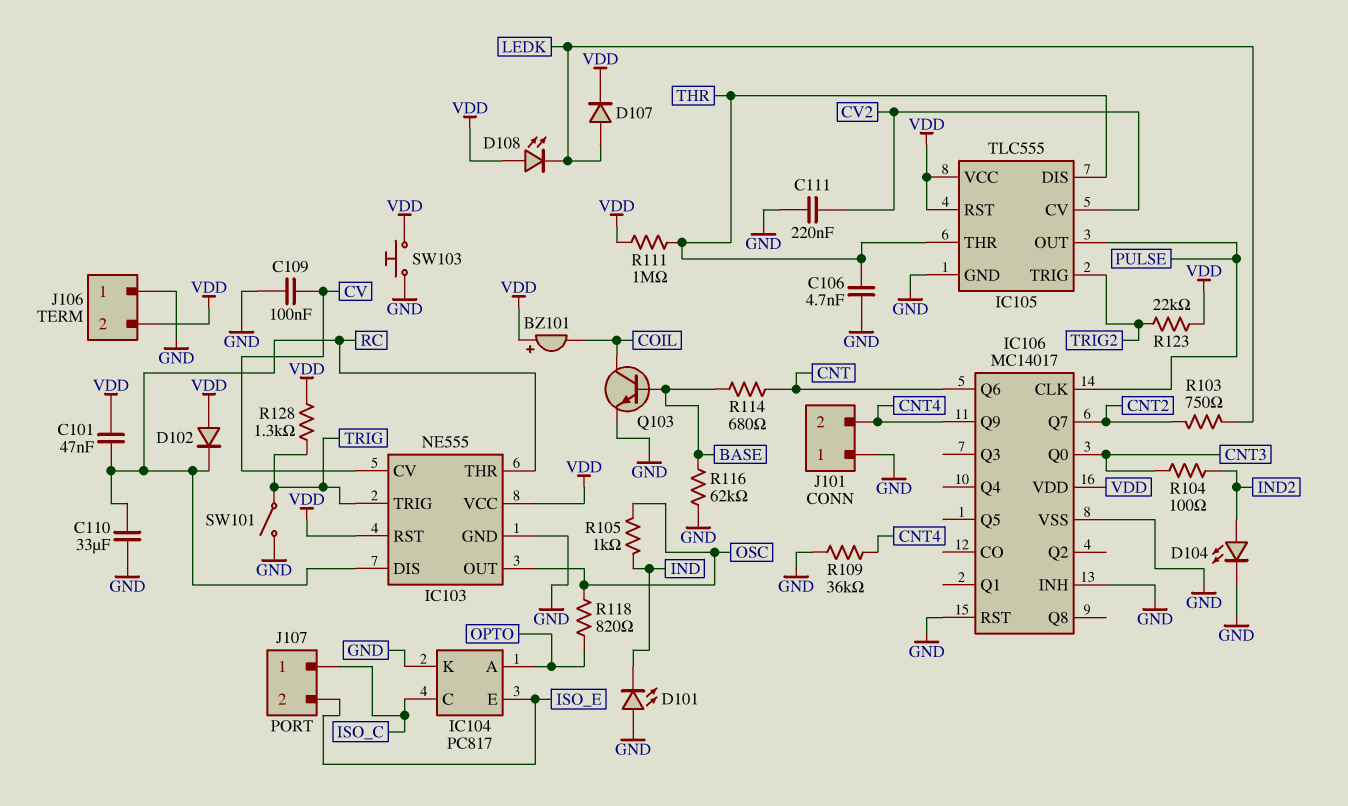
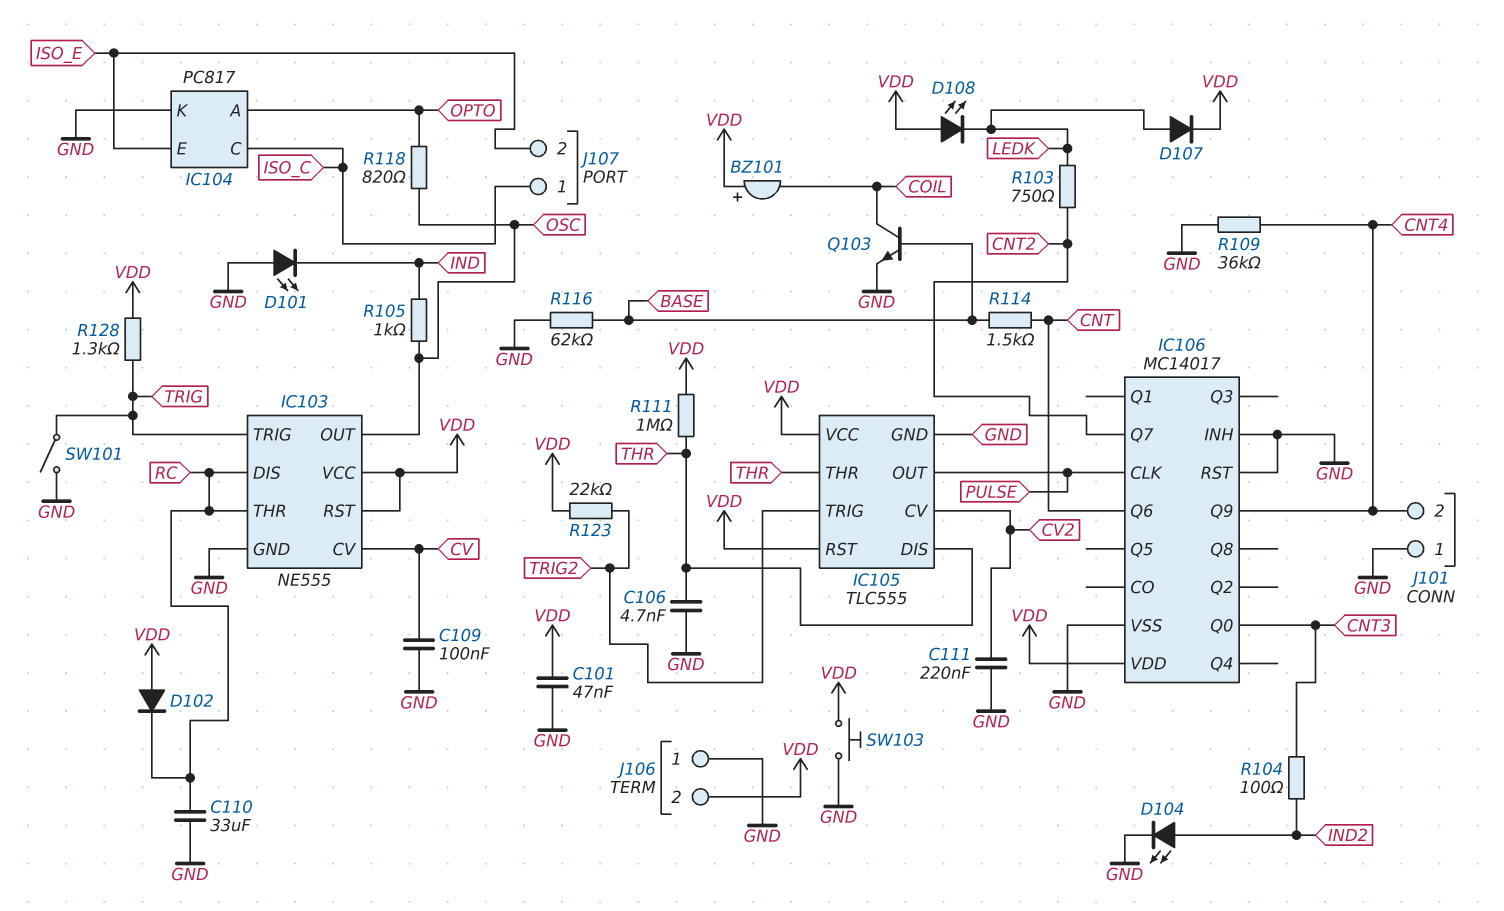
C101: 47nF (RC, VDD) -> 47nF (GND, VDD)
R114: 680 (BASE, CNT) -> 1.5k (BASE, CNT)

